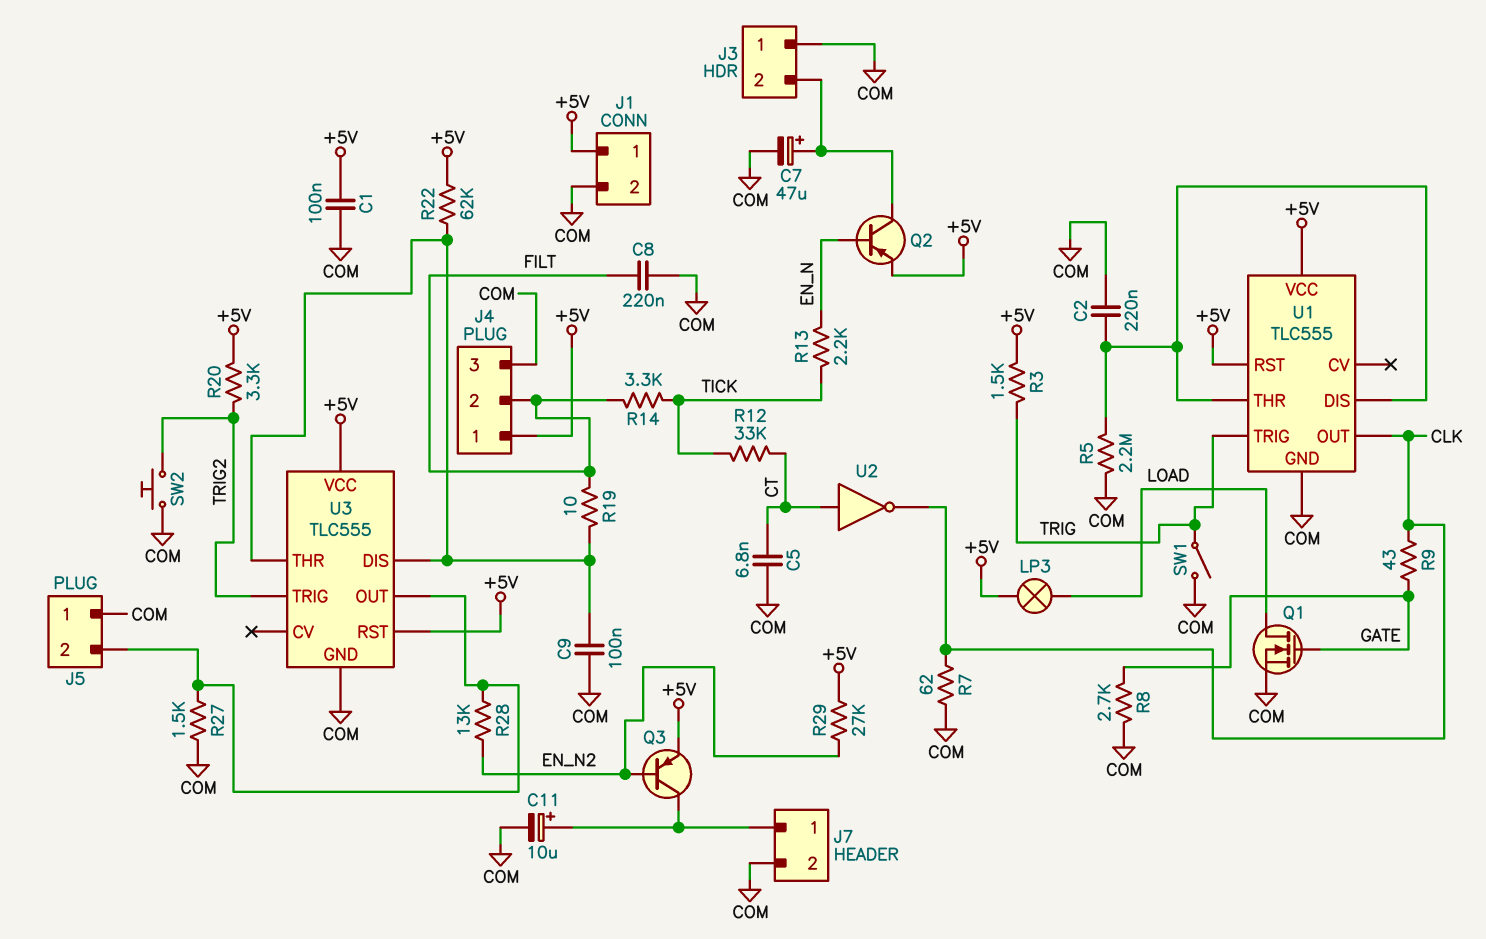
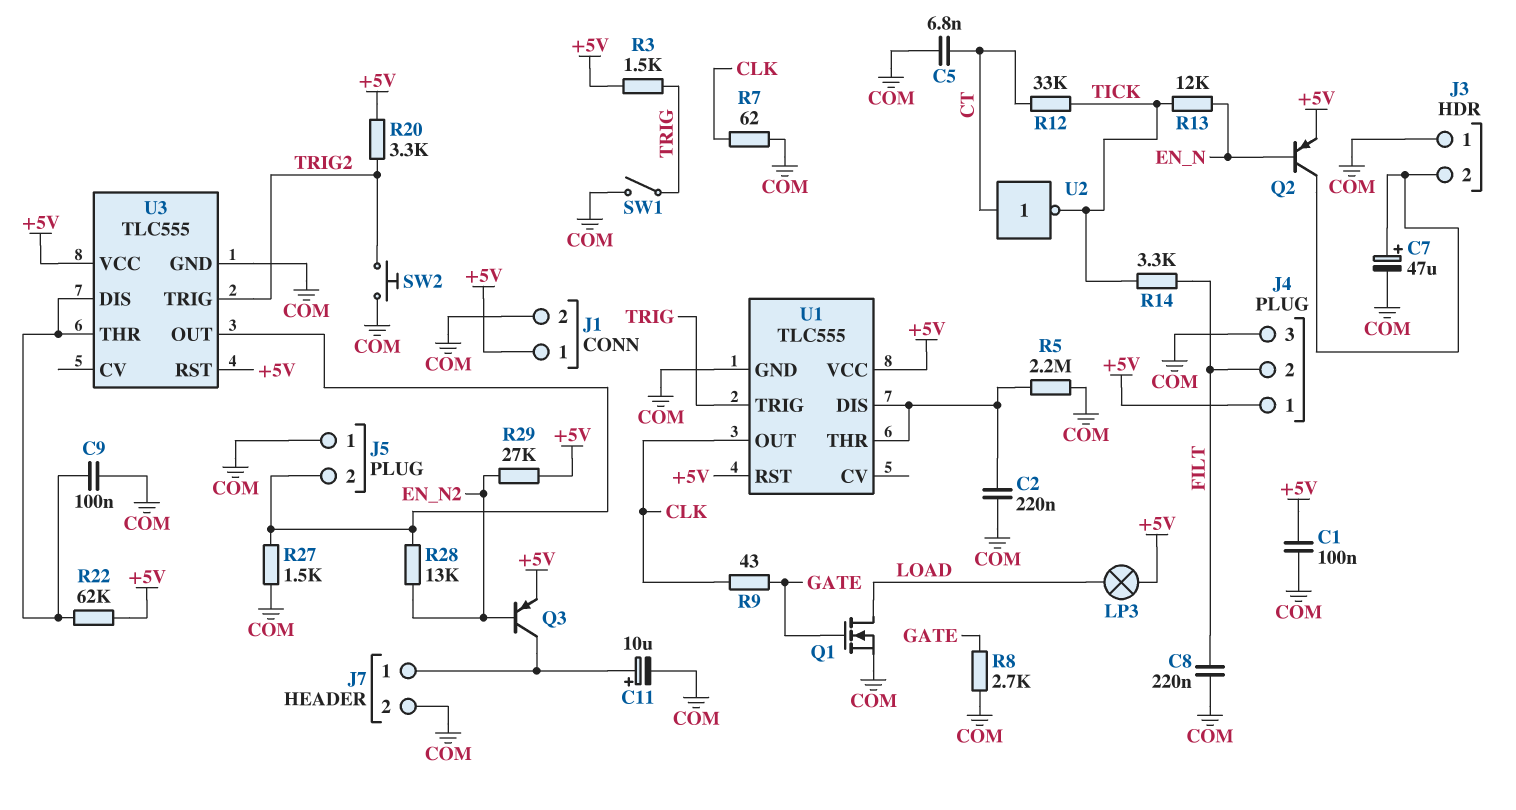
R13: 2.2k (EN_N, TICK) -> 12k (EN_N, TICK)
R19: 10 (FILT, U3/DIS) -> none
U2: NOT (in CT, out CLK) -> NOT (in CT, out TICK)

